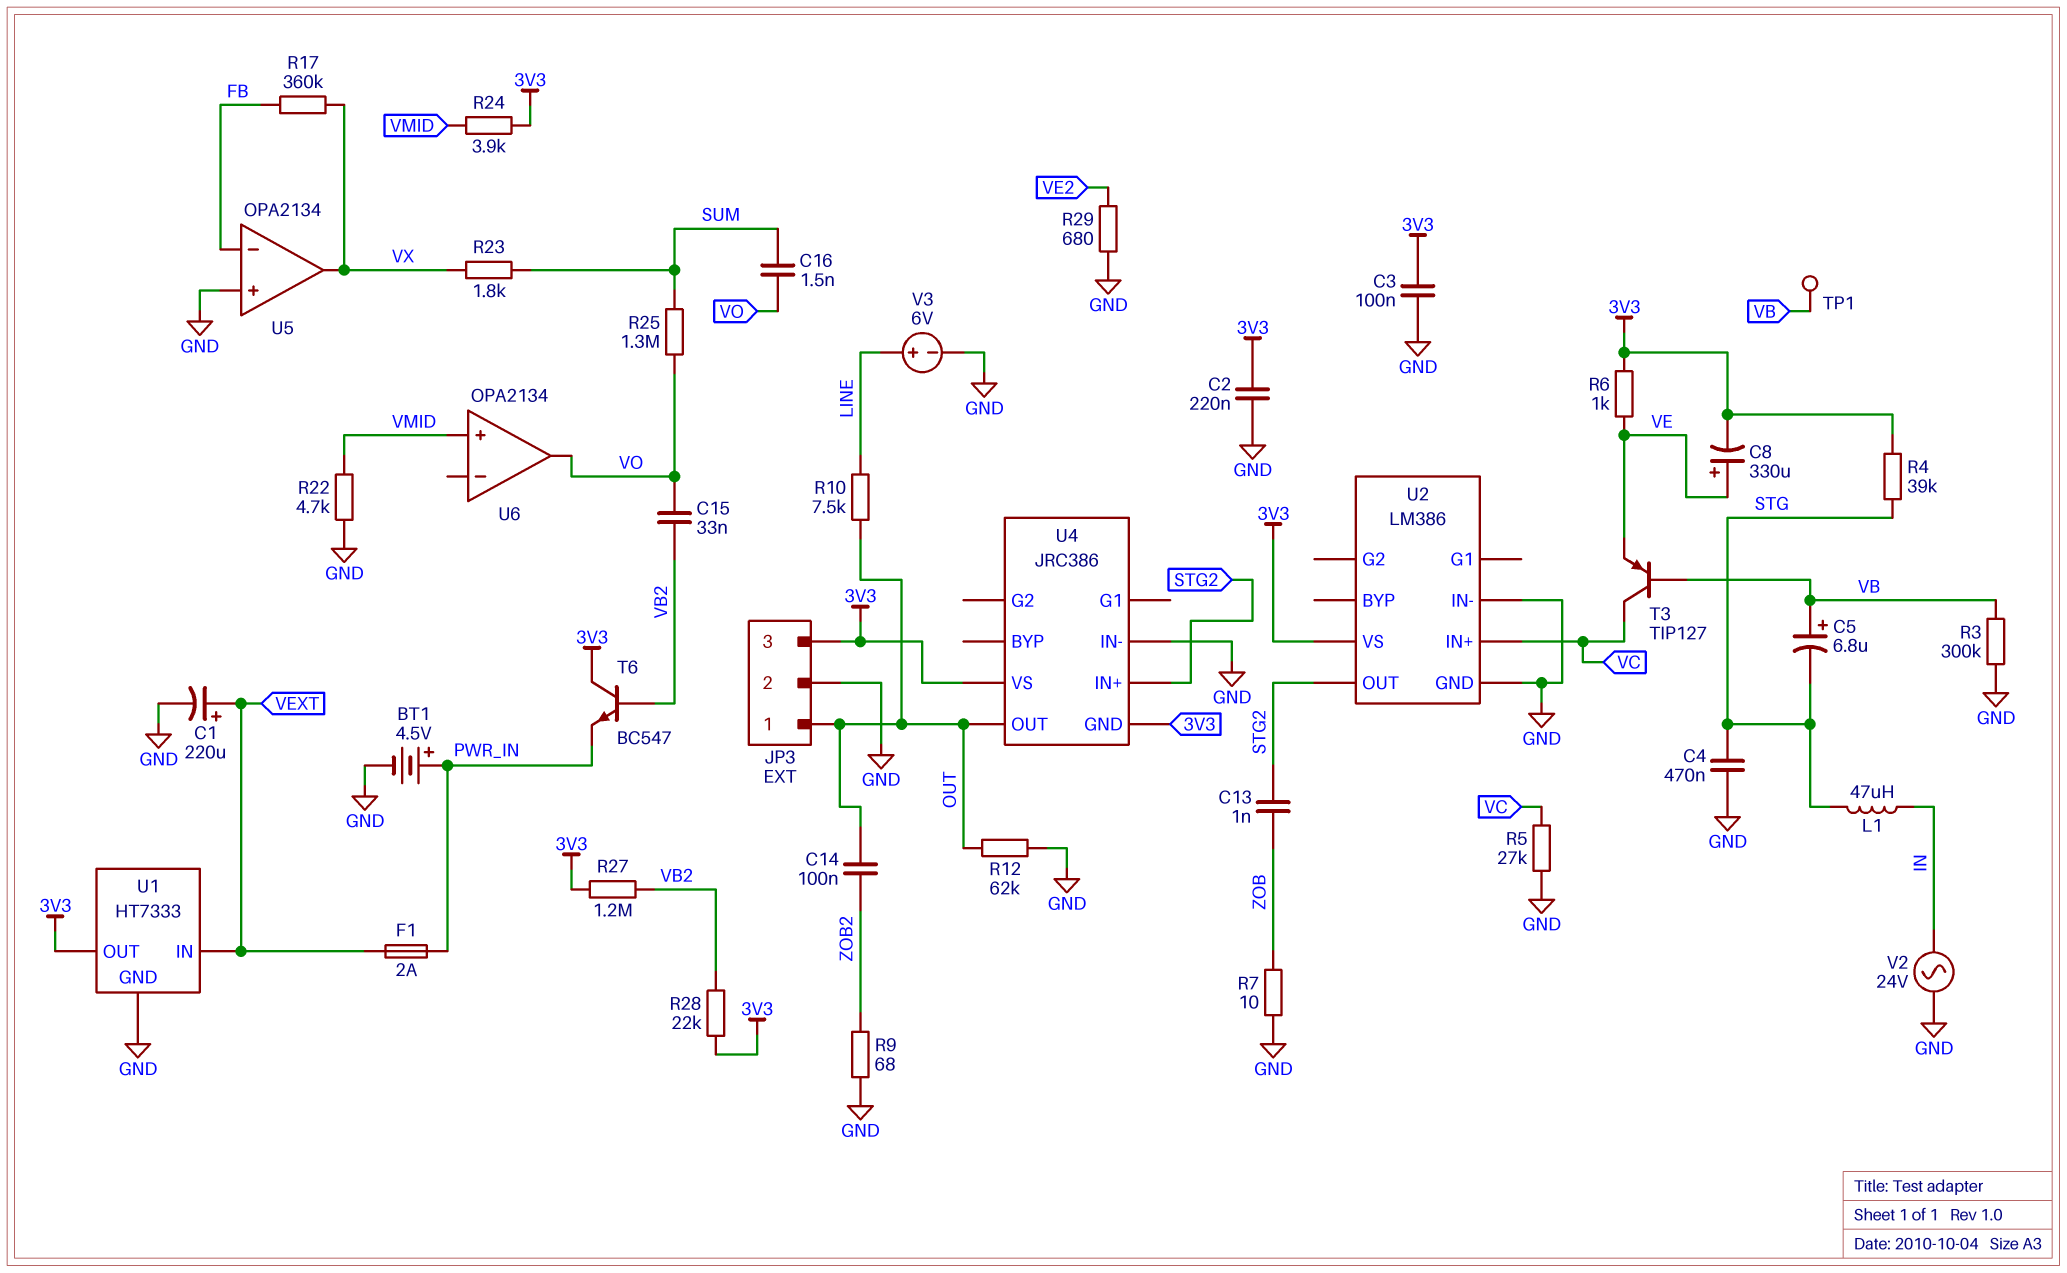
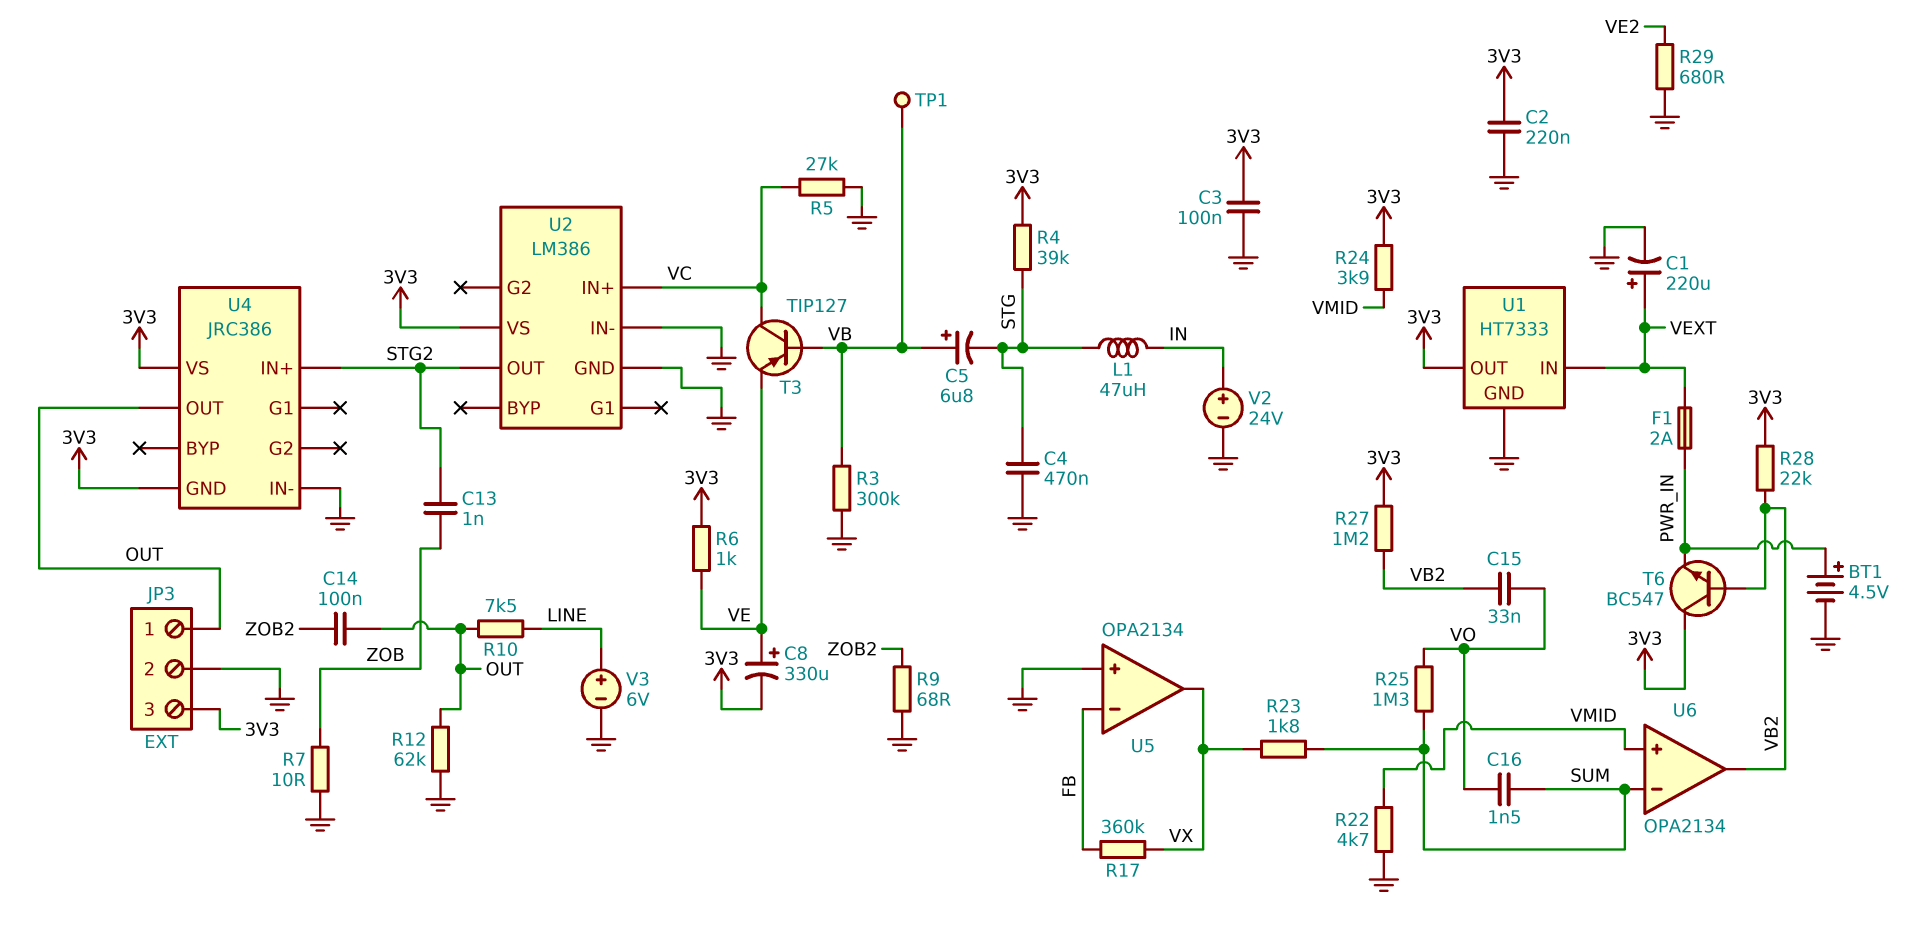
U6 pin in-: none -> SUM
U6 pin out: VO -> VB2
V2: AC 24V (GND, IN) -> 24V (plus IN, minus GND)

